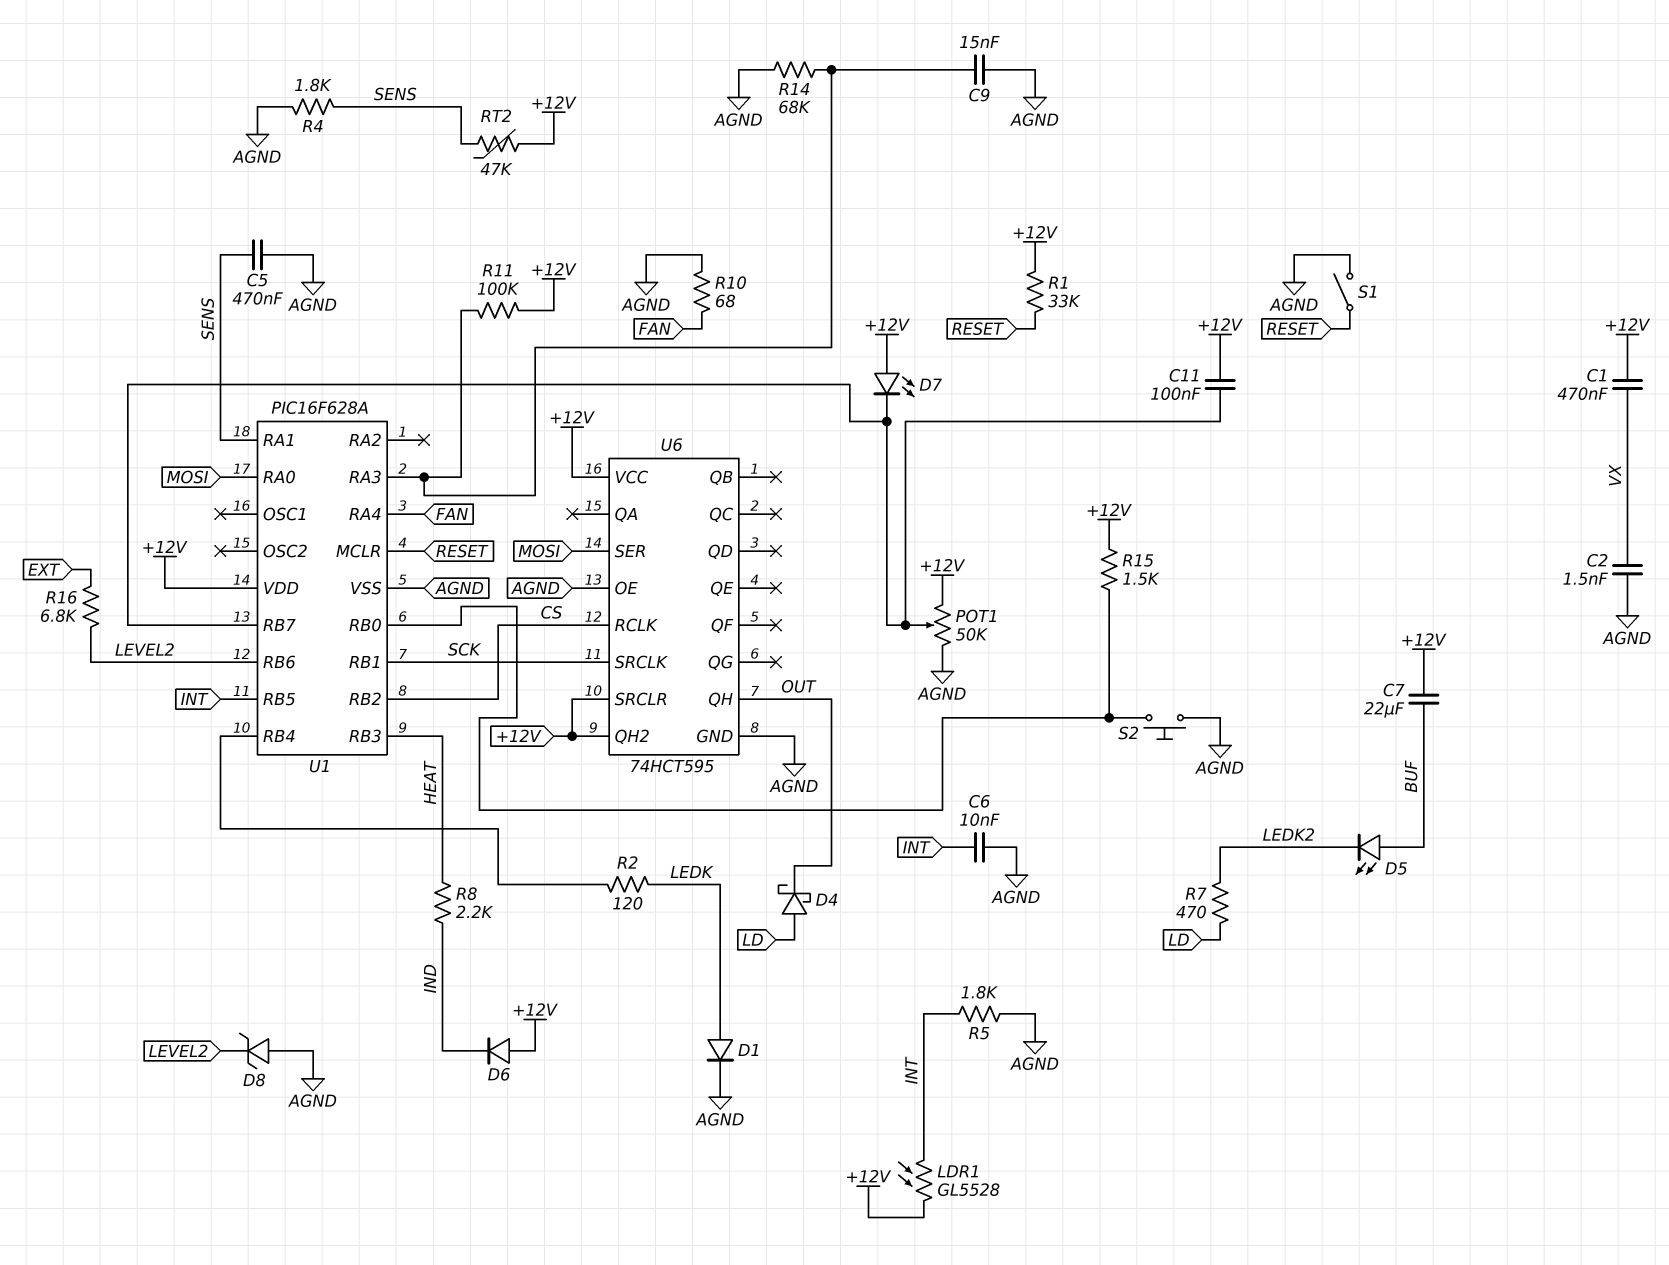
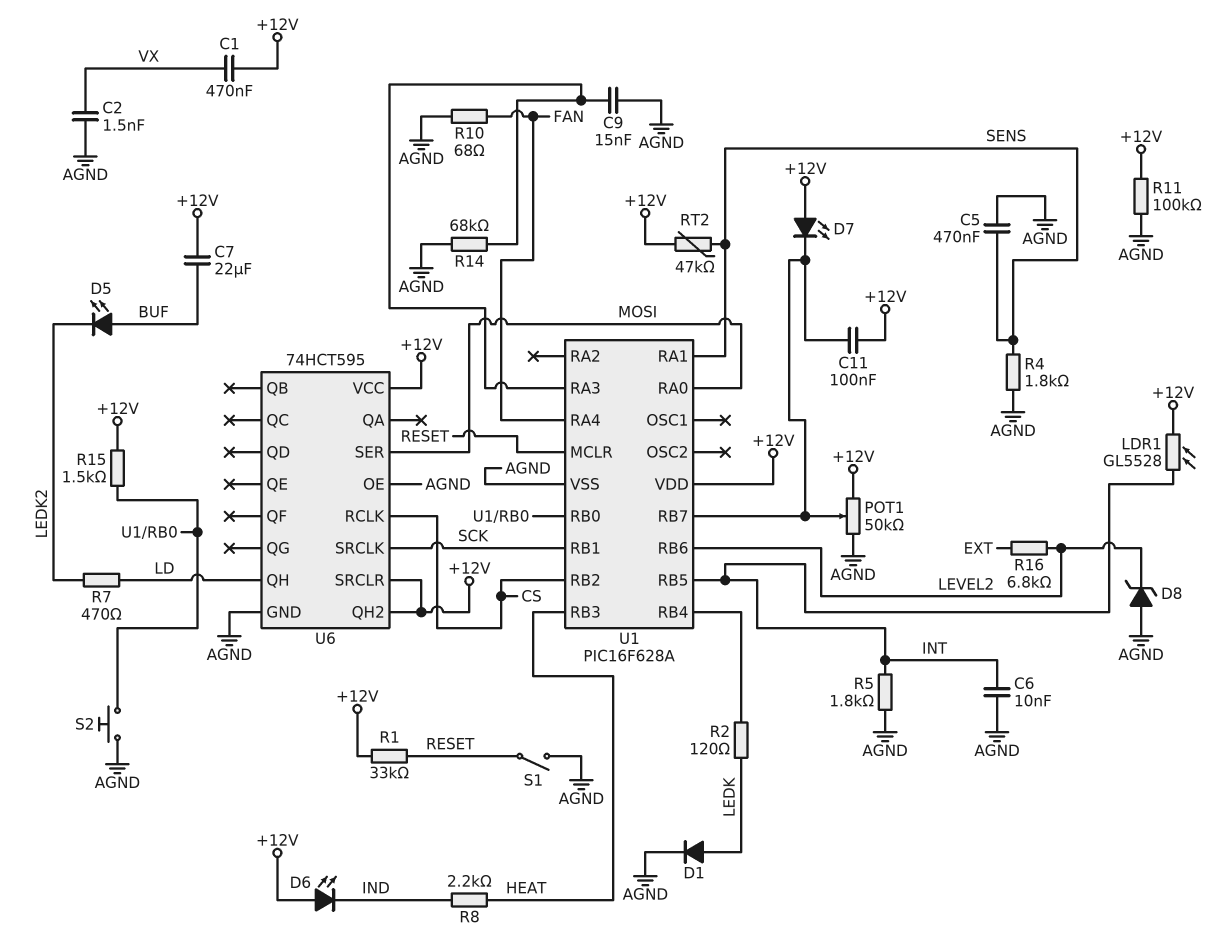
D4: schottky (A LD, K OUT) -> none
D6: diode (A +12V, K IND) -> LED (A +12V, K IND)
R11: 100k (+12V, U1/RA3) -> 100k (+12V, AGND)
U6 pin QH: OUT -> LD

